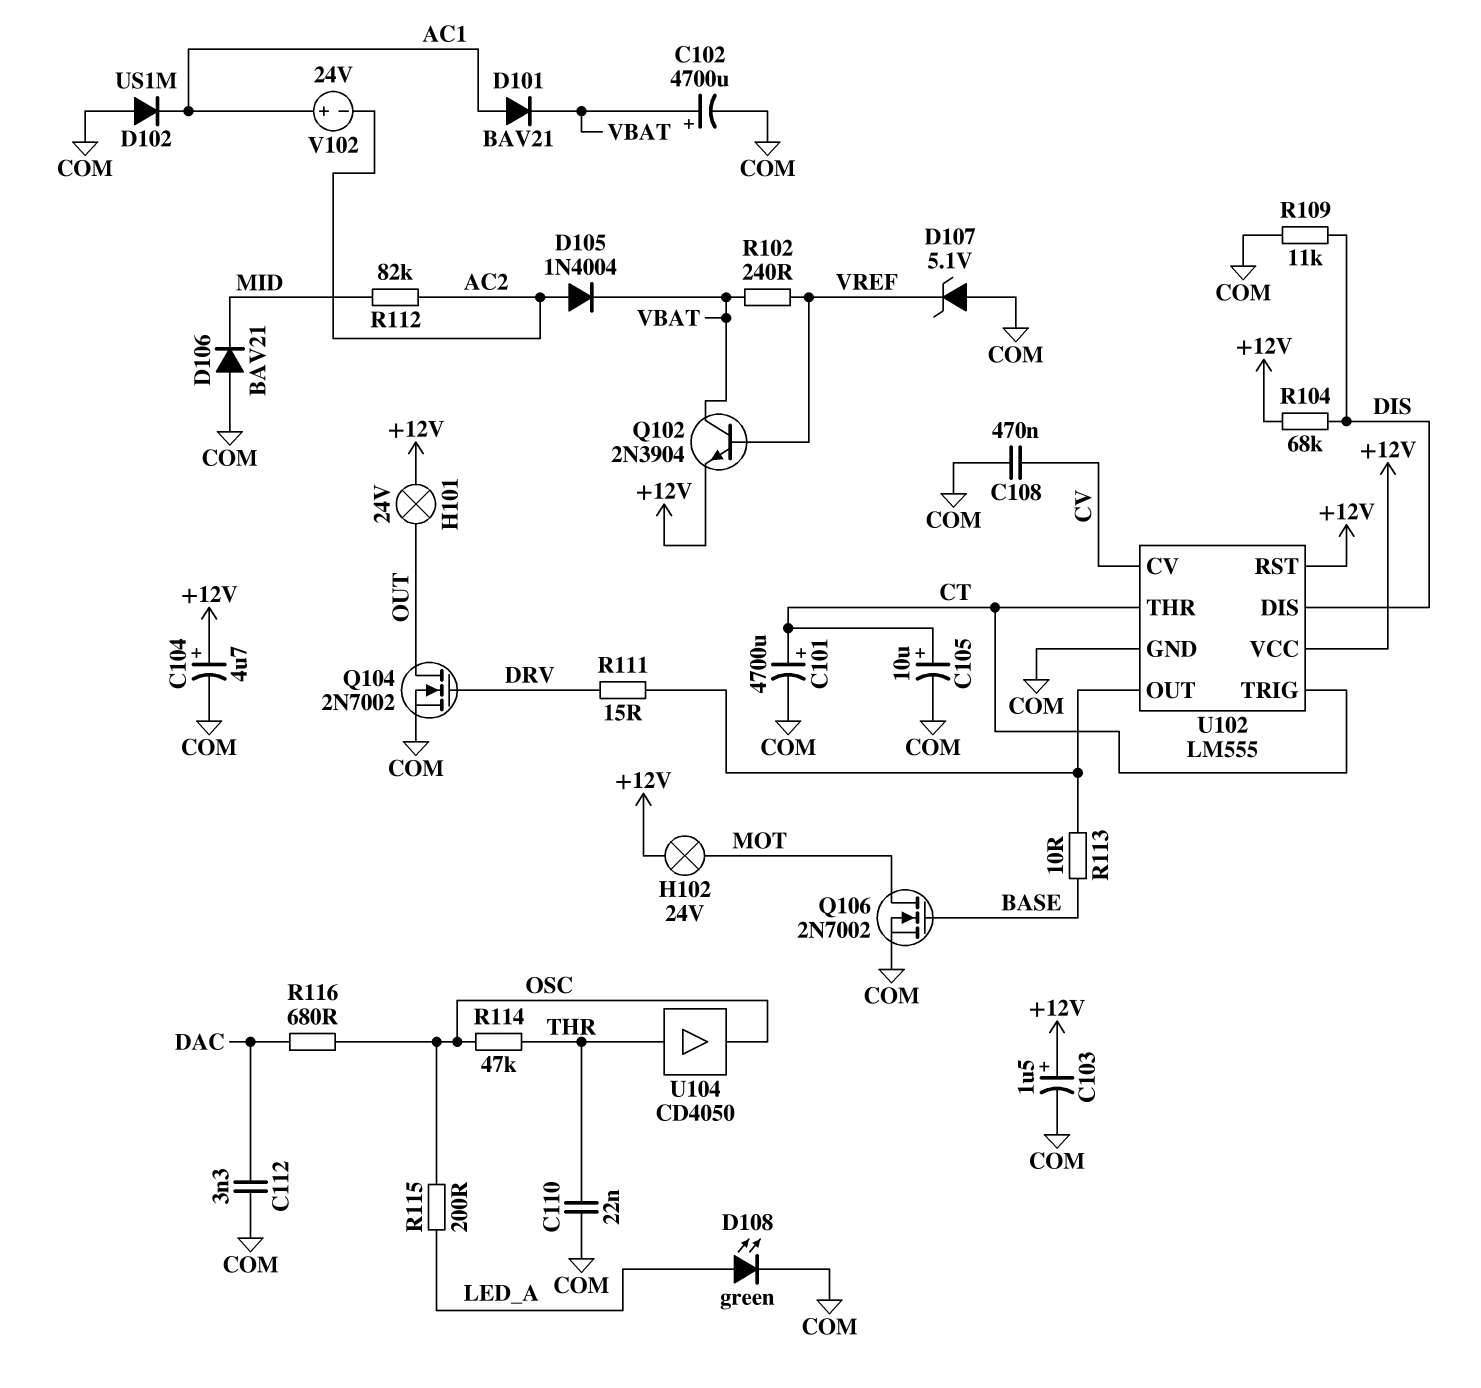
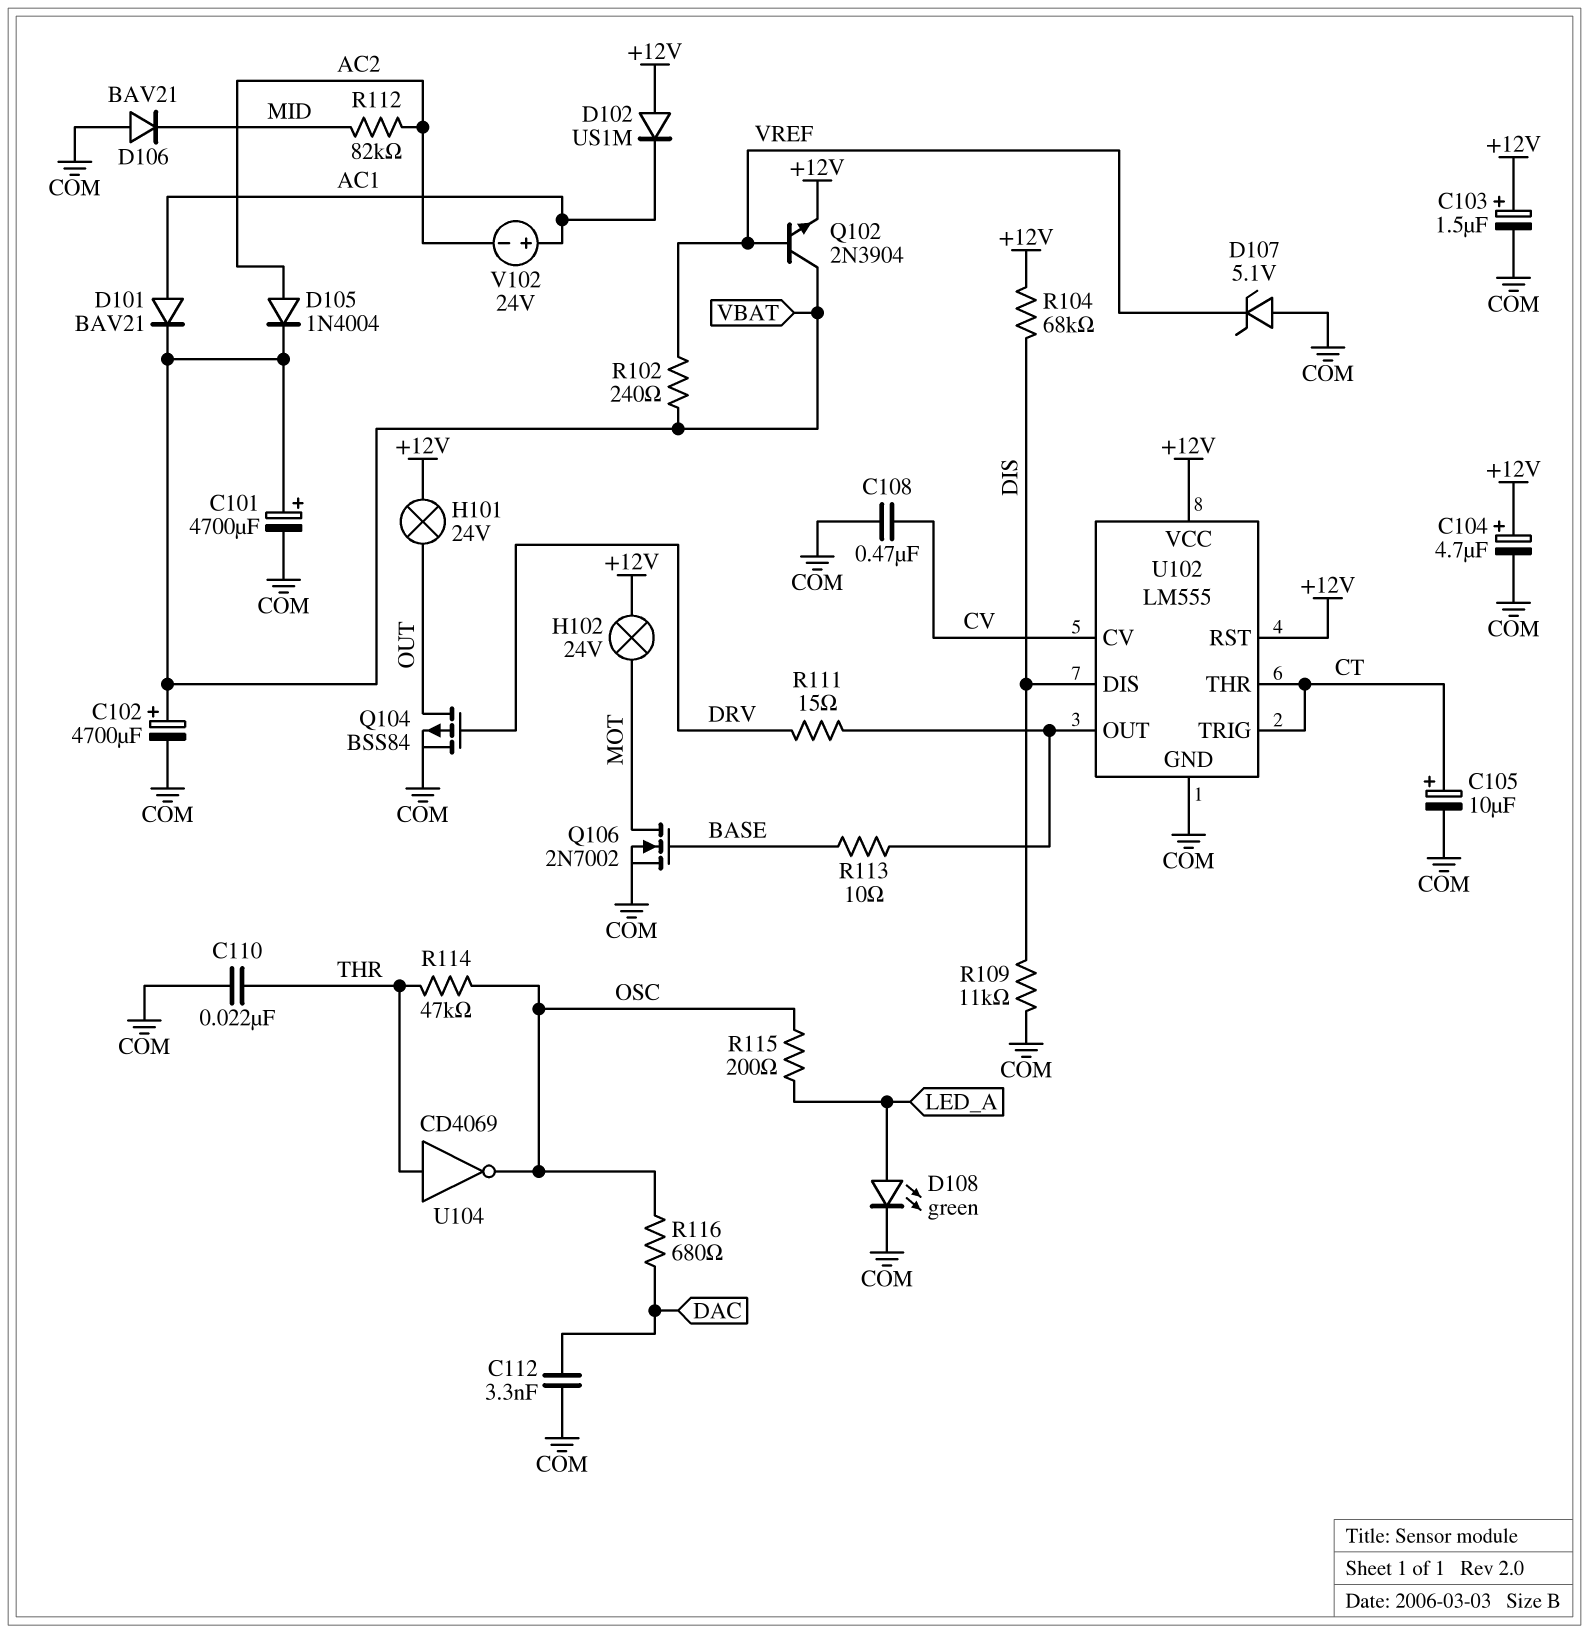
C101: 4700uF (plus CT, minus COM) -> 4700uF (plus VBAT, minus COM)
D102: diode US1M (A COM, K AC1) -> diode US1M (A +12V, K AC1)
Q104: NMOS 2N7002 (G DRV, D OUT, S COM) -> PMOS BSS84 (G DRV, D OUT, S COM)
U104: buffer CD4050 (in THR, out OSC) -> NOT CD4069 (in THR, out OSC)

